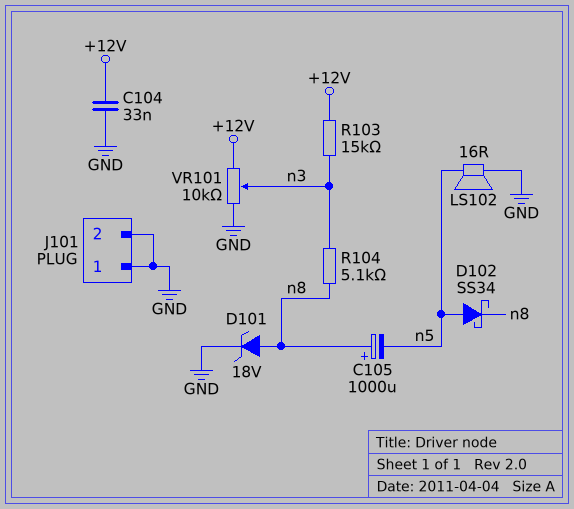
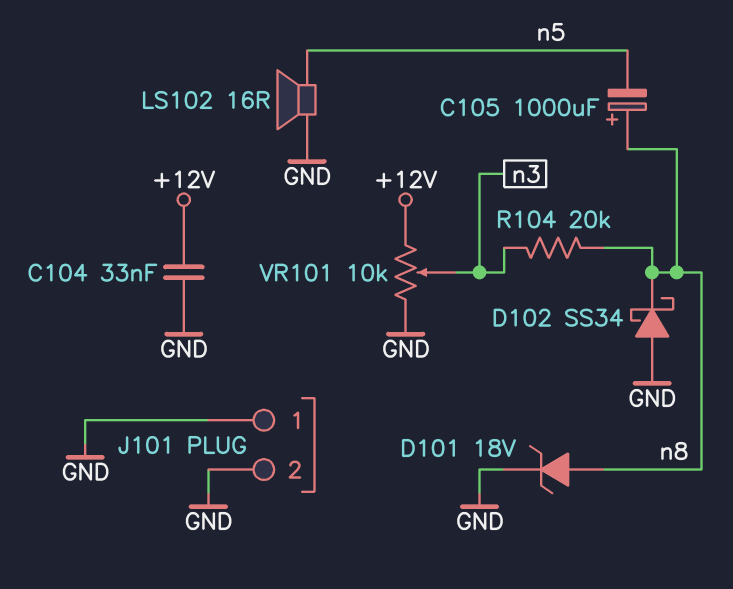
D102: schottky SS34 (A n5, K n8) -> schottky SS34 (A GND, K n8)
R103: 15k (+12V, n3) -> none
R104: 5.1k (n3, n8) -> 20k (n3, n8)

